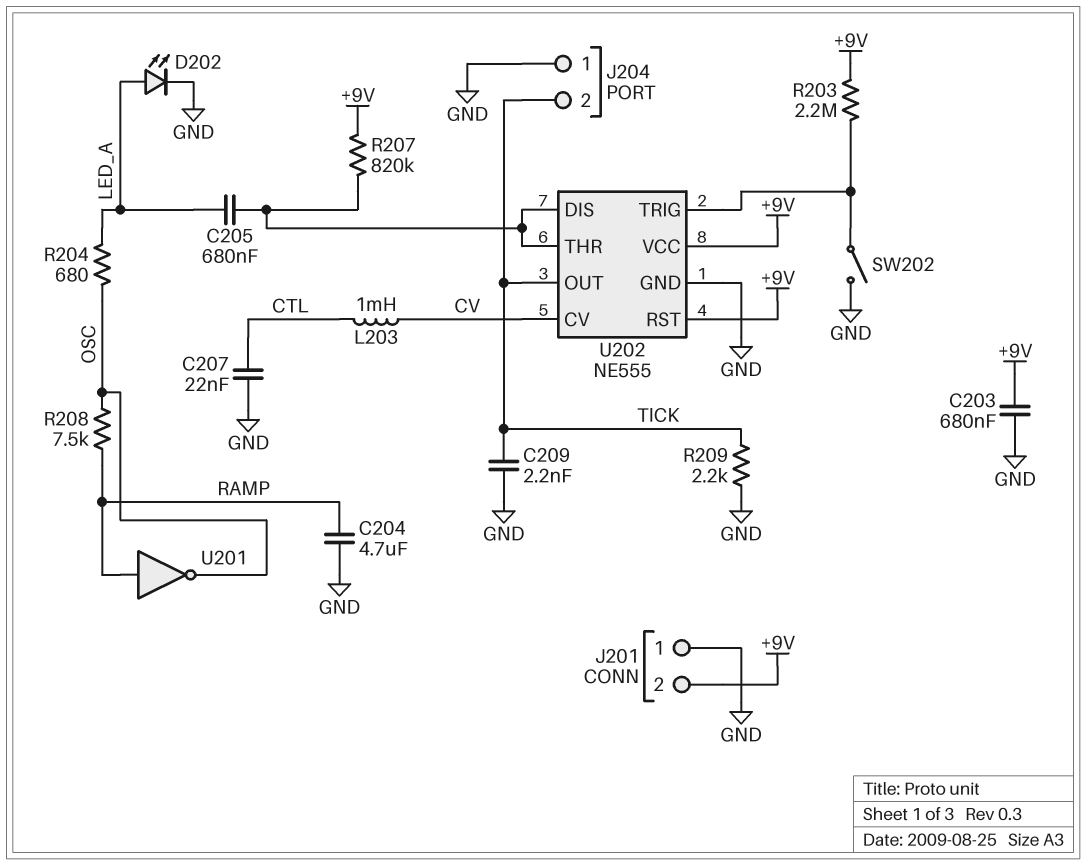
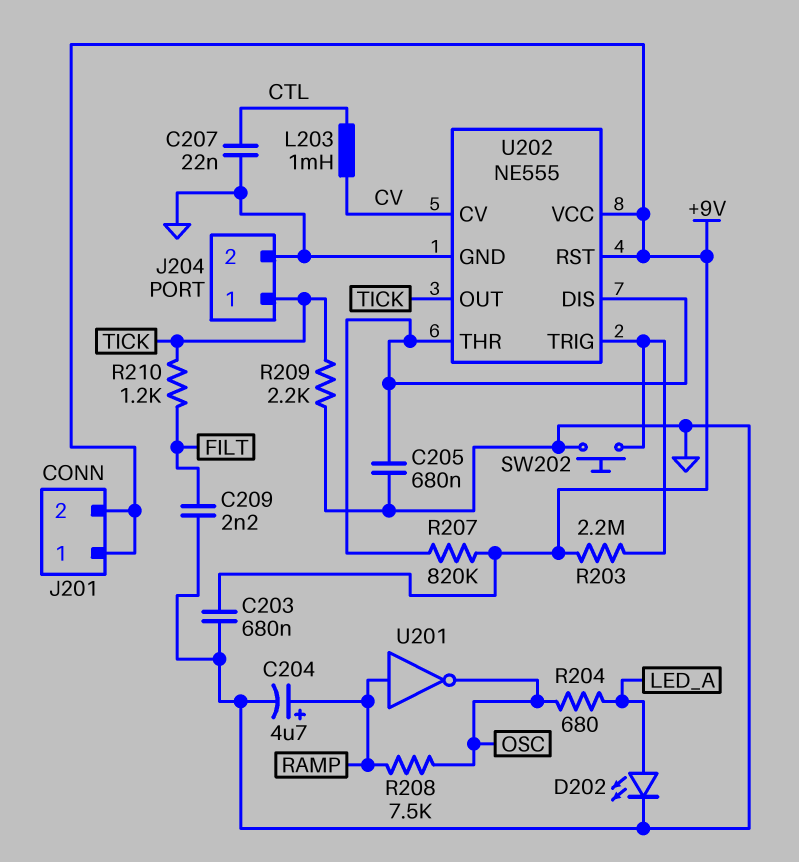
C204: 4.7uF (GND, RAMP) -> 4.7uF (plus RAMP, minus GND)
C205: 680nF (LED_A, U202/DIS) -> 680nF (GND, U202/DIS)
C209: 2.2nF (GND, TICK) -> 2.2nF (FILT, GND)
J201 pin 1: GND -> +9V
J204 pin 1: GND -> TICK
J204 pin 2: TICK -> GND
R210: none -> 1.2k (FILT, TICK)
SW202: switch (GND, U202/TRIG) -> button (GND, U202/TRIG)

